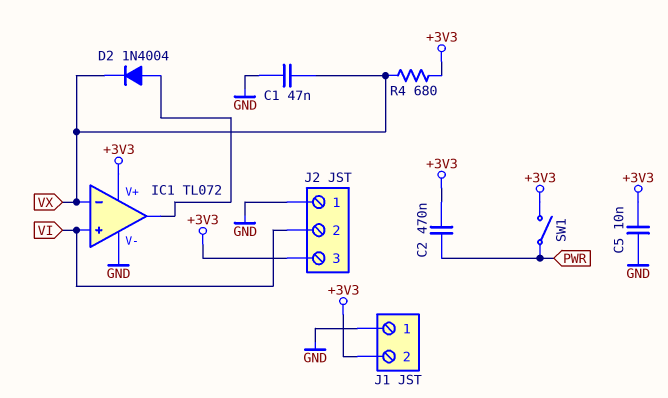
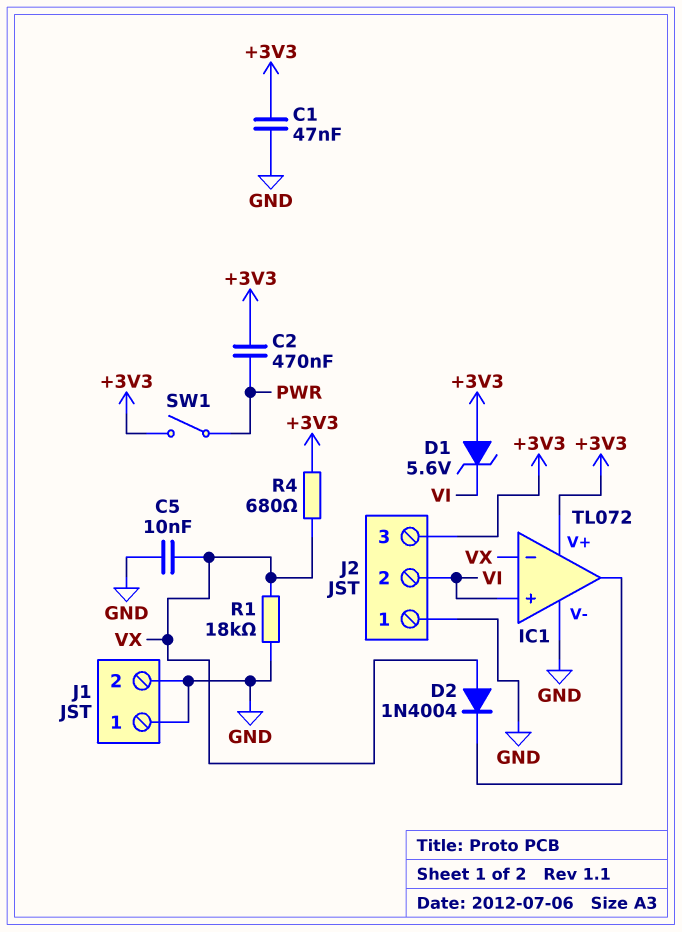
C1: 47nF (GND, VX) -> 47nF (+3V3, GND)
C5: 10nF (+3V3, GND) -> 10nF (GND, VX)
D1: none -> zener 5.6V (A +3V3, K VI)
D2: diode 1N4004 (A IC1/out, K VX) -> diode 1N4004 (A VX, K IC1/out)
J1 pin 2: +3V3 -> GND
R1: none -> 18k (GND, VX)

